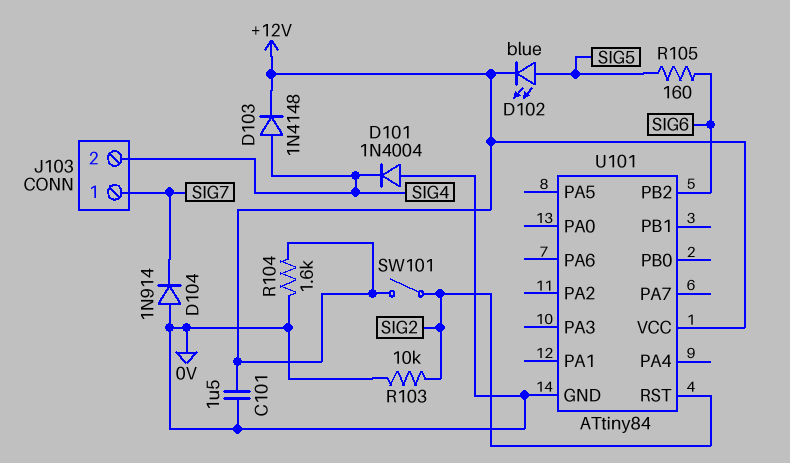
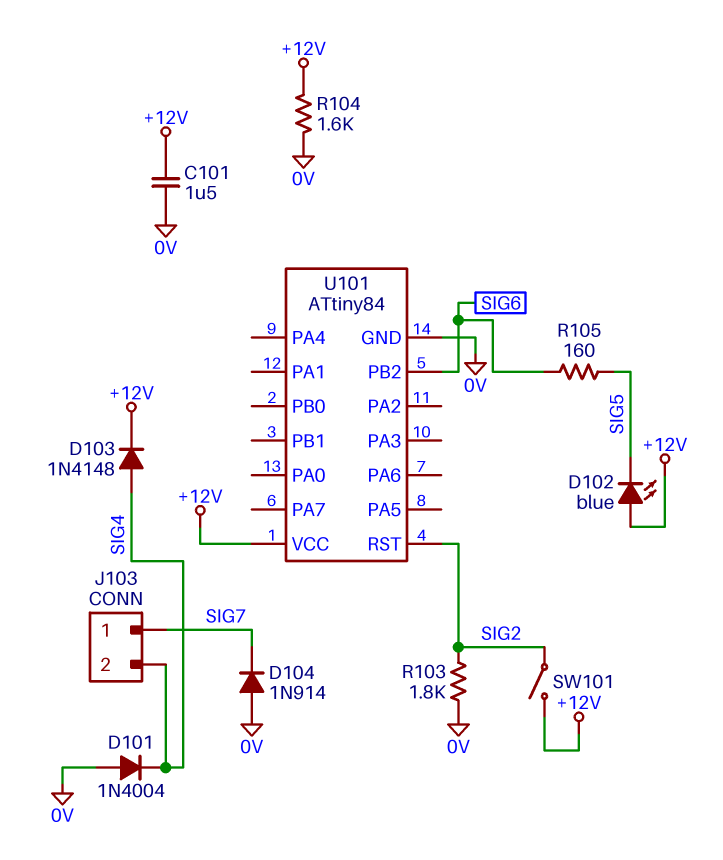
D102: LED blue (A SIG5, K +12V) -> LED blue (A +12V, K SIG5)
R103: 10k (0V, SIG2) -> 1.8k (0V, SIG2)

